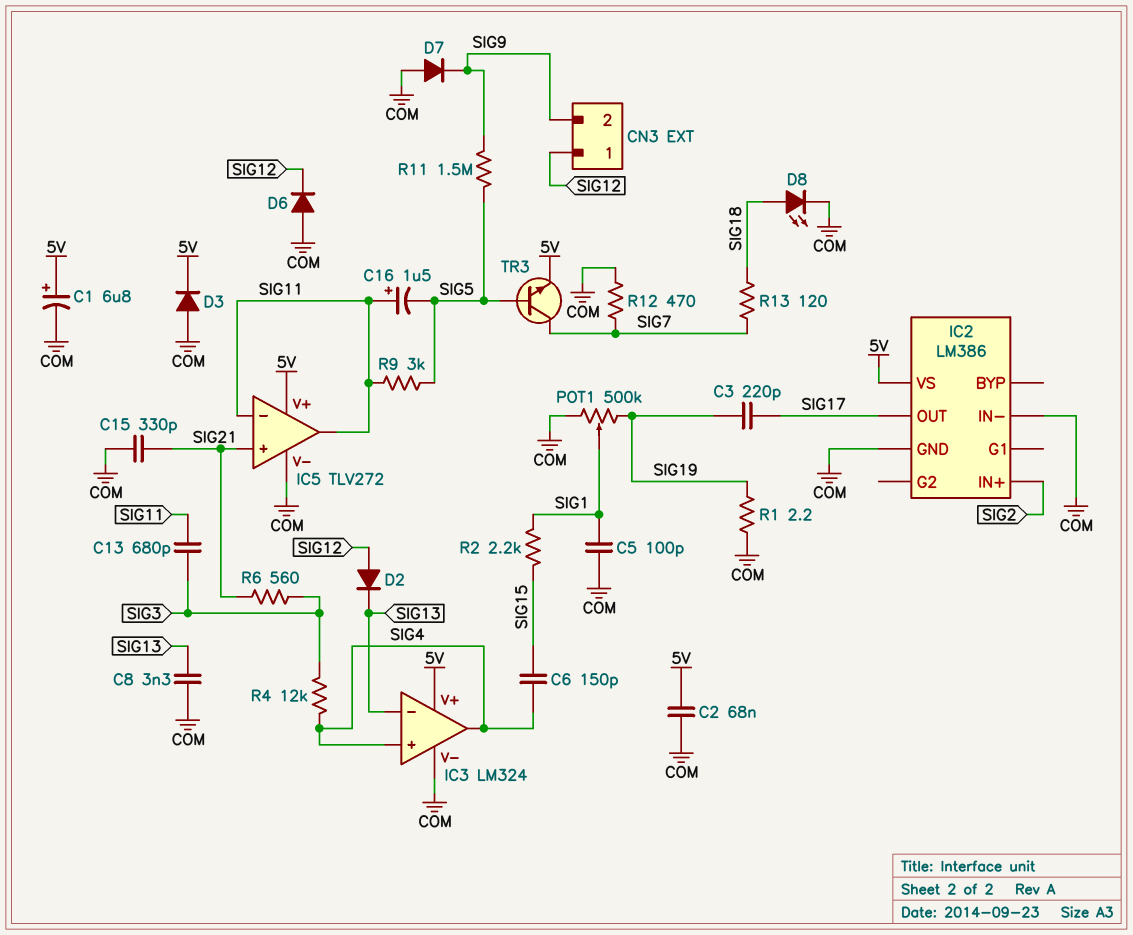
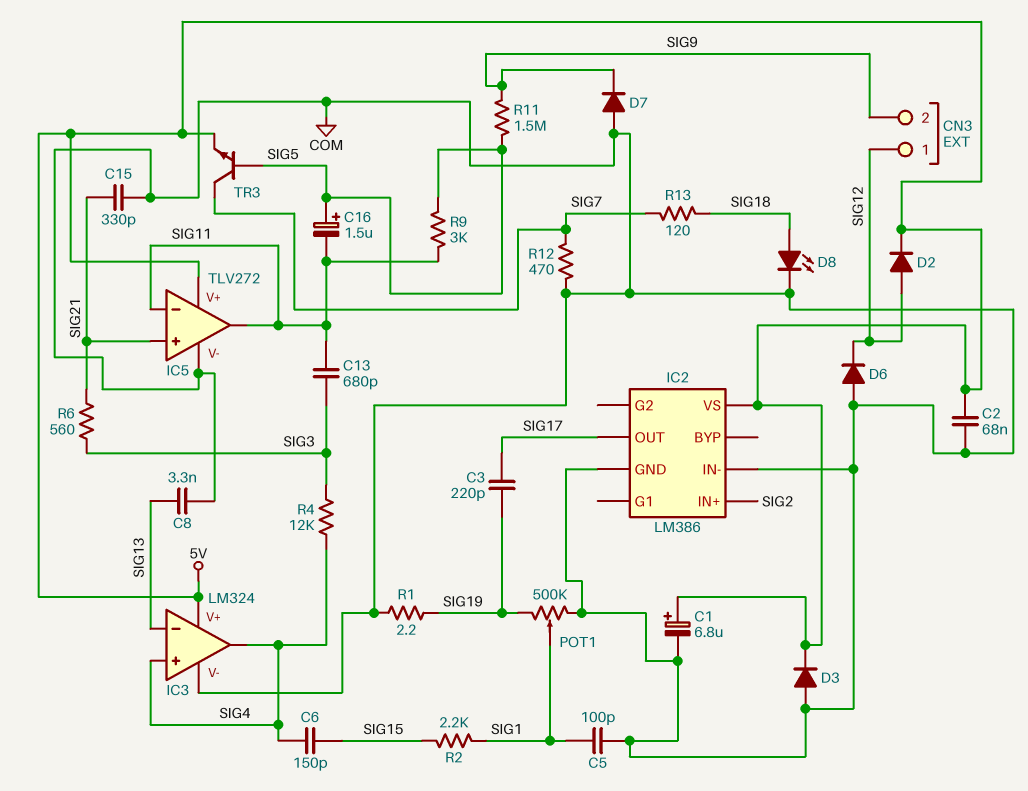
C16: 1.5uF (plus SIG11, minus SIG5) -> 1.5uF (plus SIG5, minus SIG11)
D2: diode (A SIG12, K SIG13) -> diode (A SIG12, K 5V)

